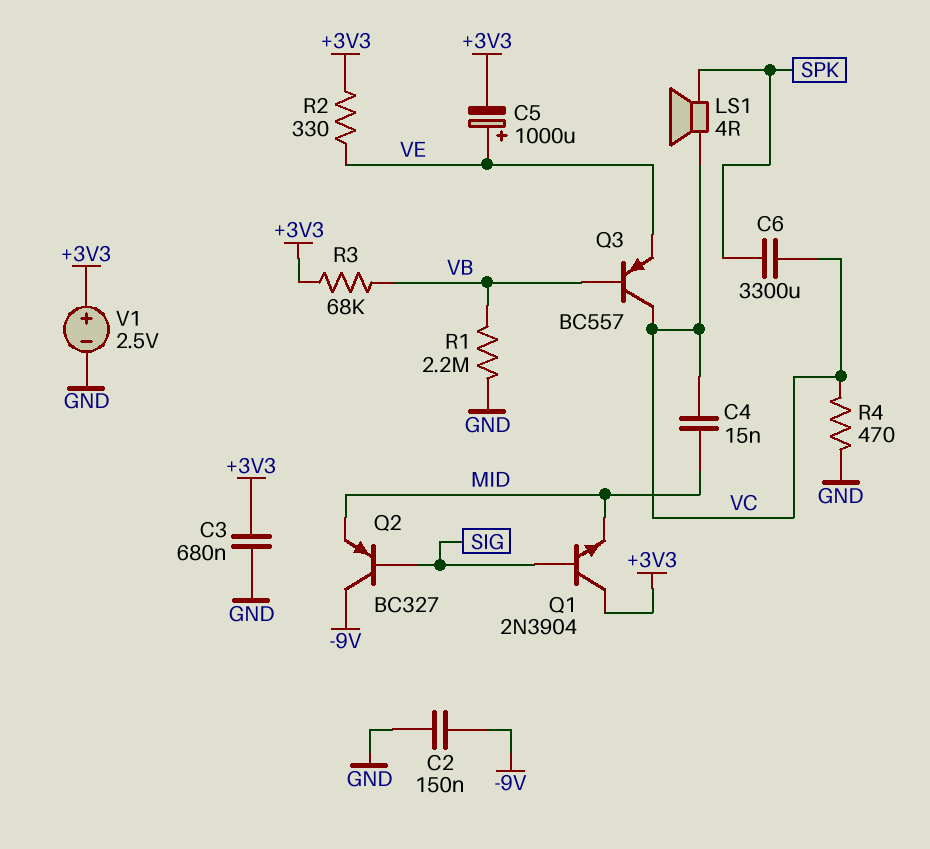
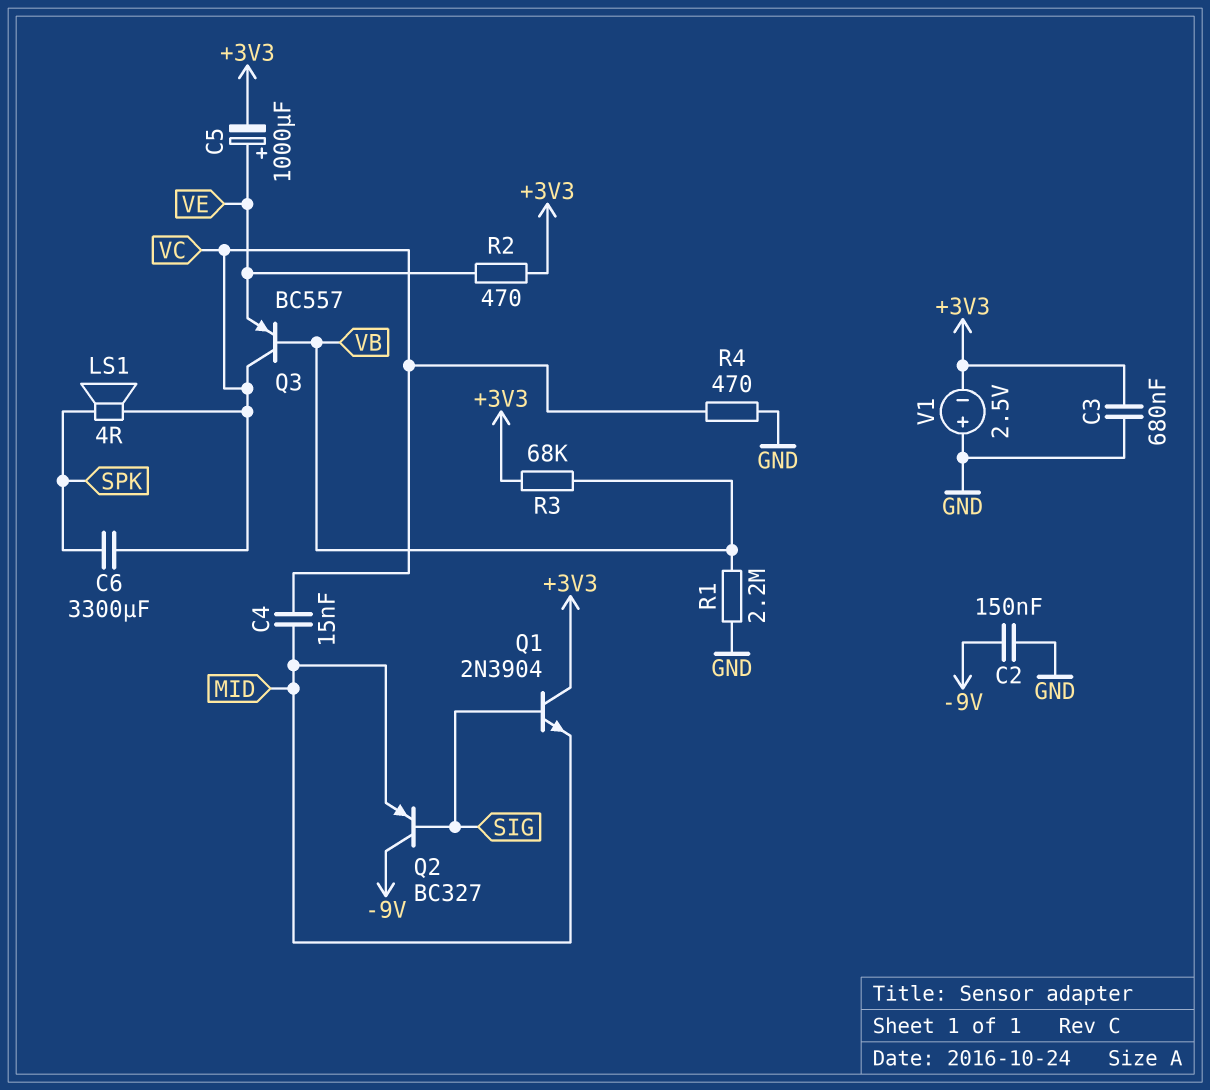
R2: 330 (+3V3, VE) -> 470 (+3V3, VE)
V1: 2.5V (plus +3V3, minus GND) -> 2.5V (plus GND, minus +3V3)

